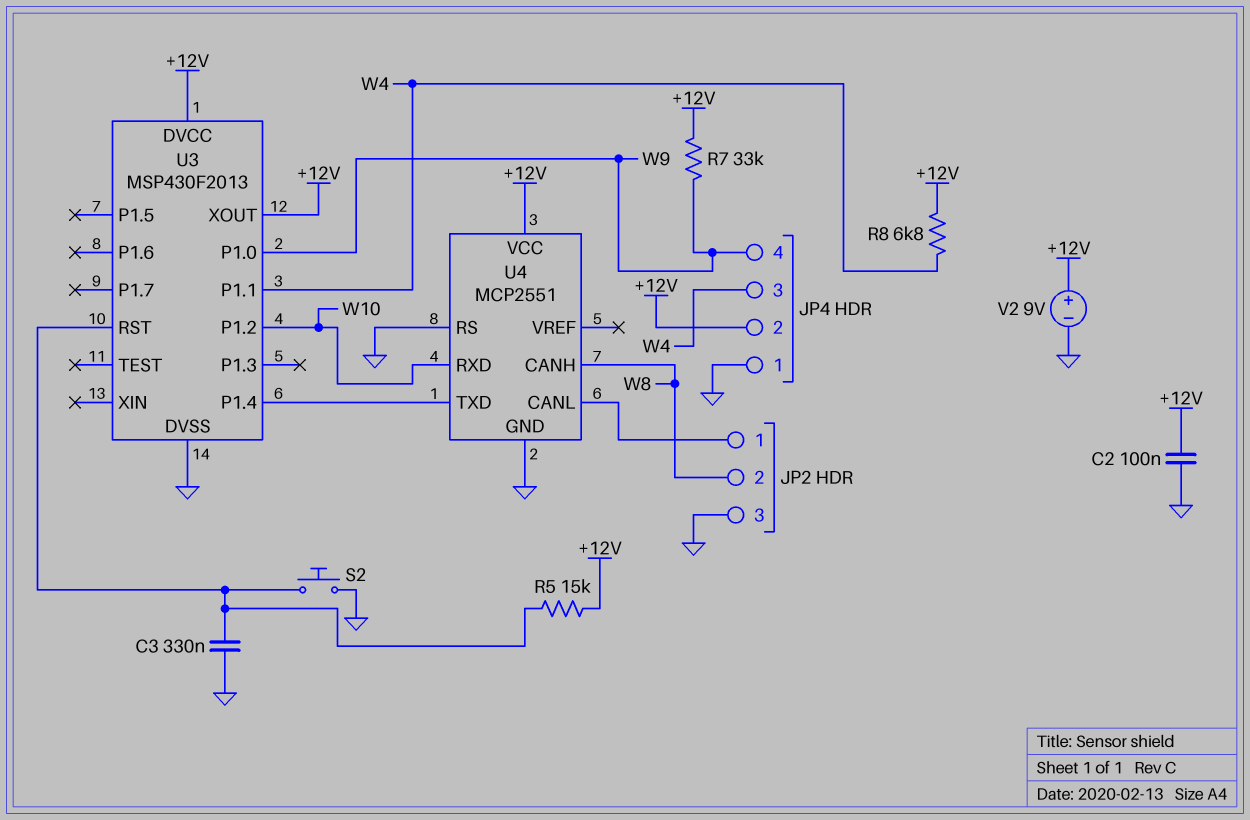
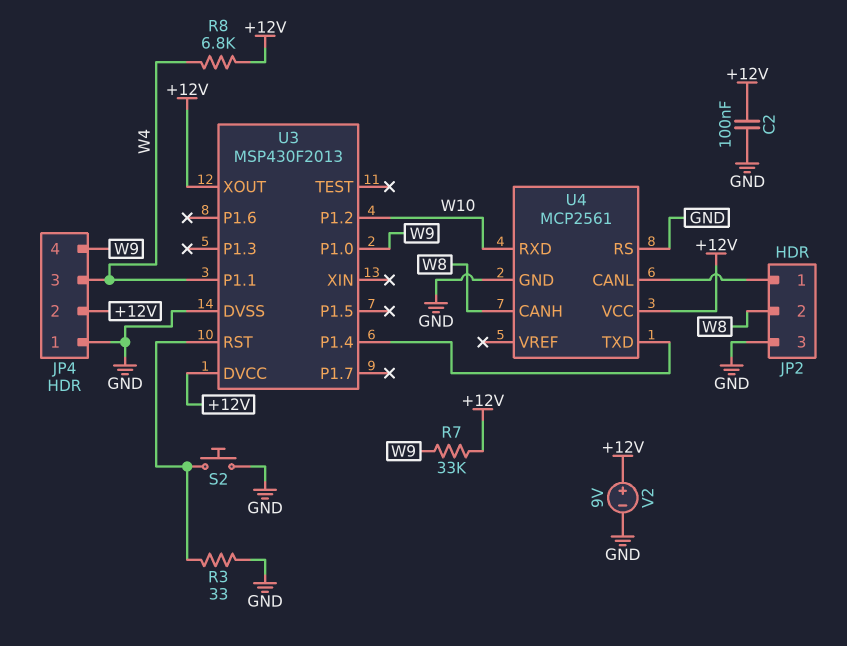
C3: 330nF (GND, U3/RST) -> none
R3: none -> 33 (GND, U3/RST)
R5: 15k (+12V, U3/RST) -> none
U4: MCP2551 -> MCP2561

